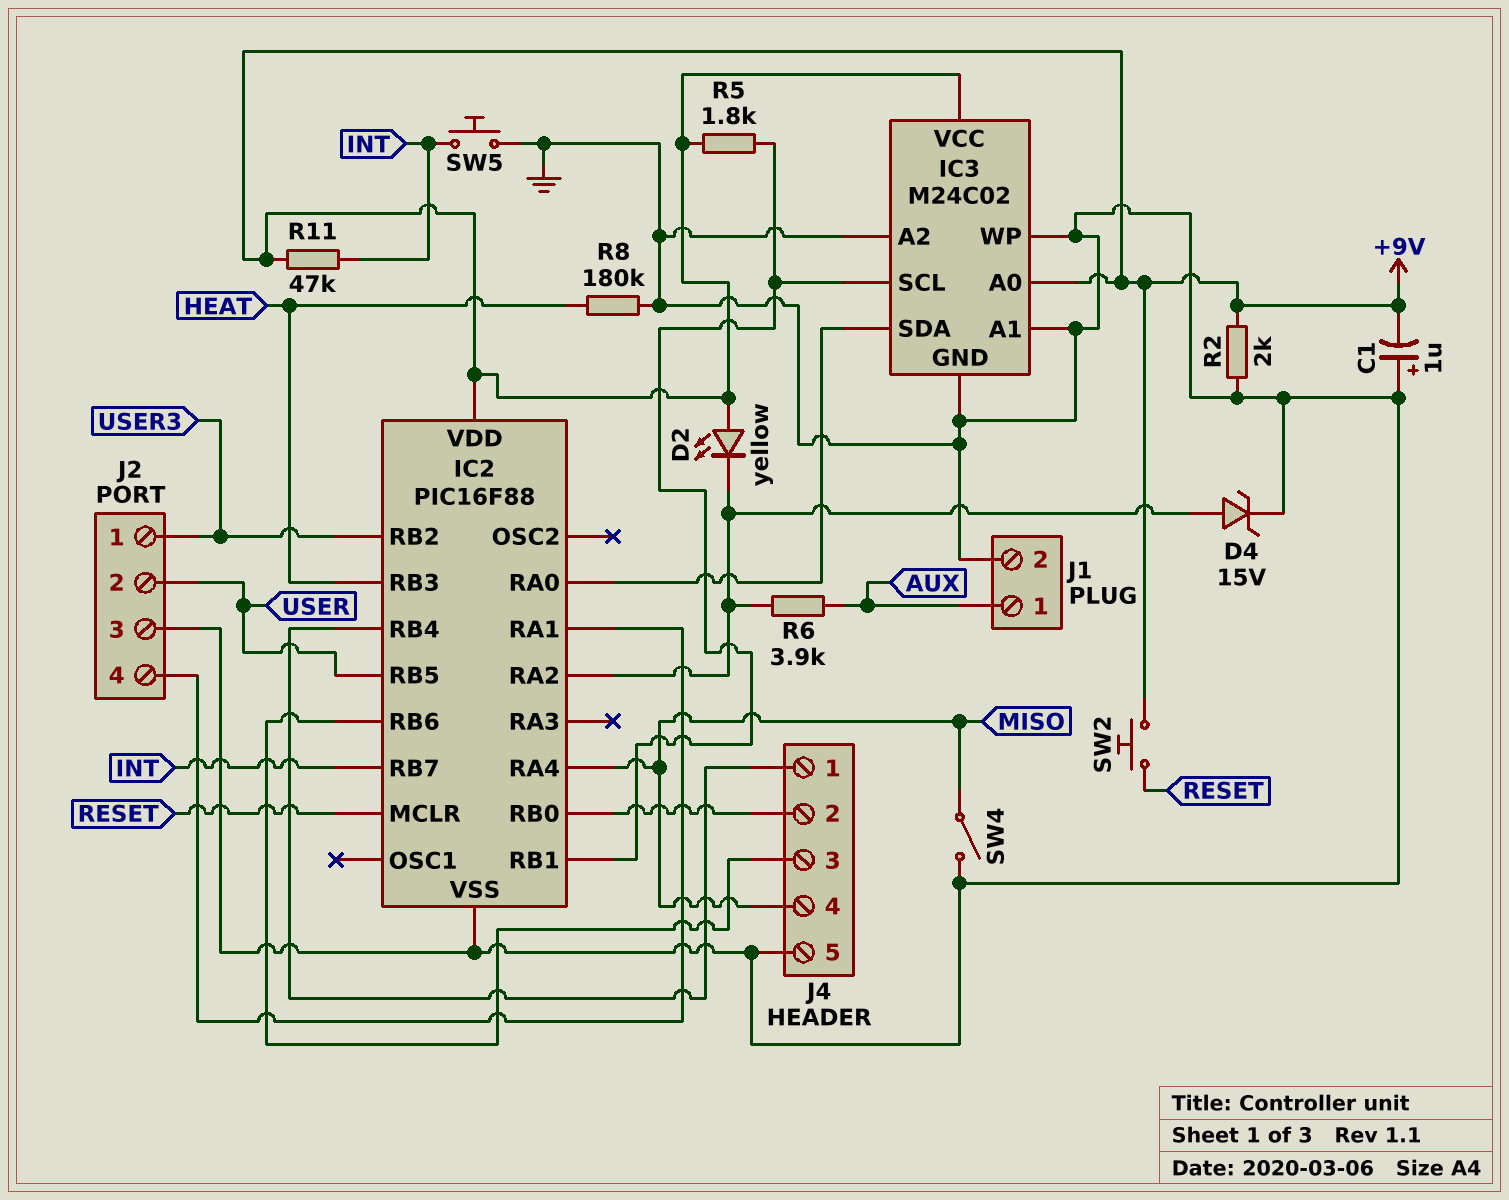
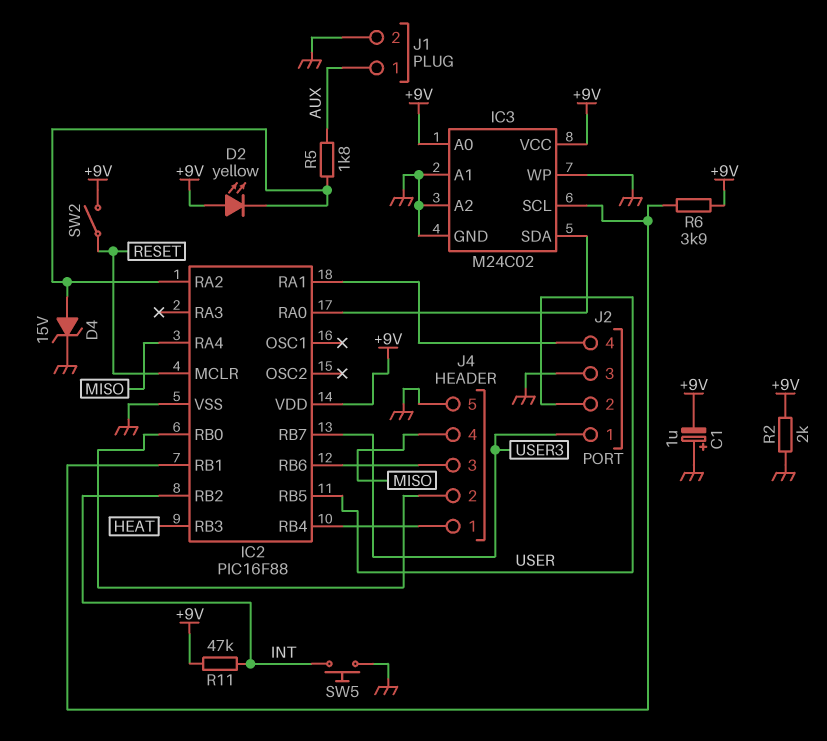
IC2 pin RB2: USER3 -> INT
IC2 pin RB7: INT -> USER3
R5: 1.8k (+9V, IC2/RB1) -> 1.8k (AUX, IC2/RA2)
R6: 3.9k (AUX, IC2/RA2) -> 3.9k (+9V, IC2/RB1)
R8: 180k (GND, HEAT) -> none
SW2: button (+9V, RESET) -> switch (+9V, RESET)
SW4: switch (GND, MISO) -> none

